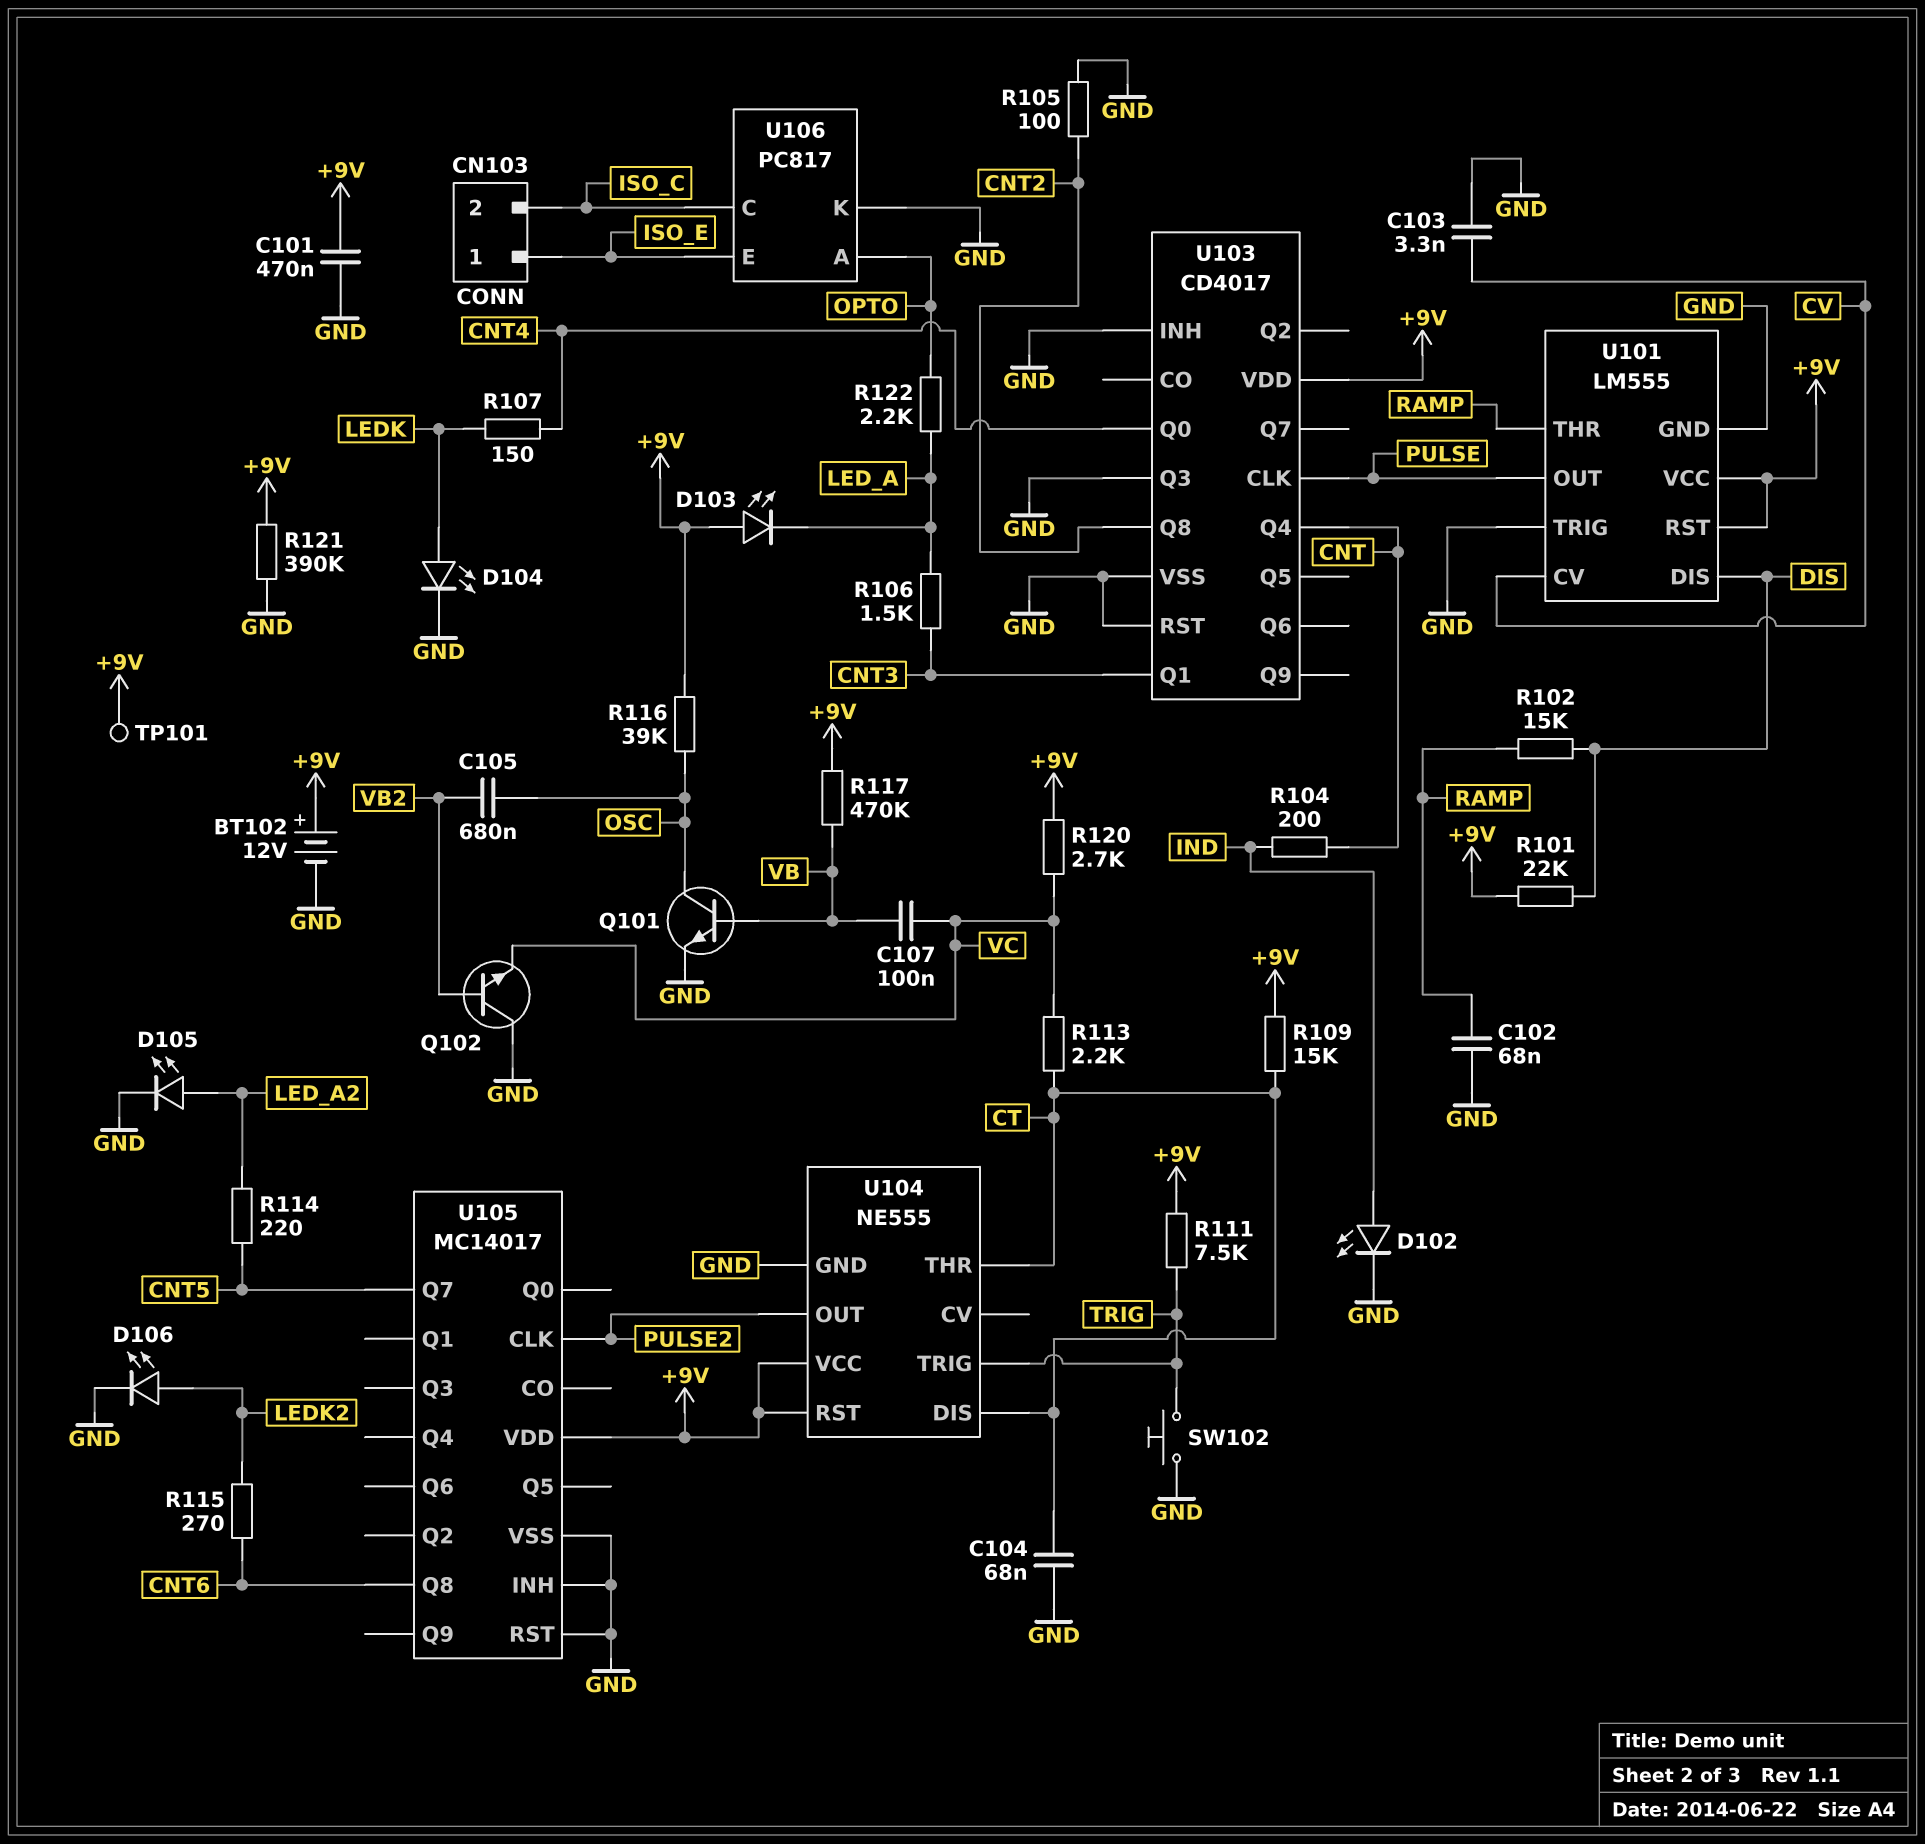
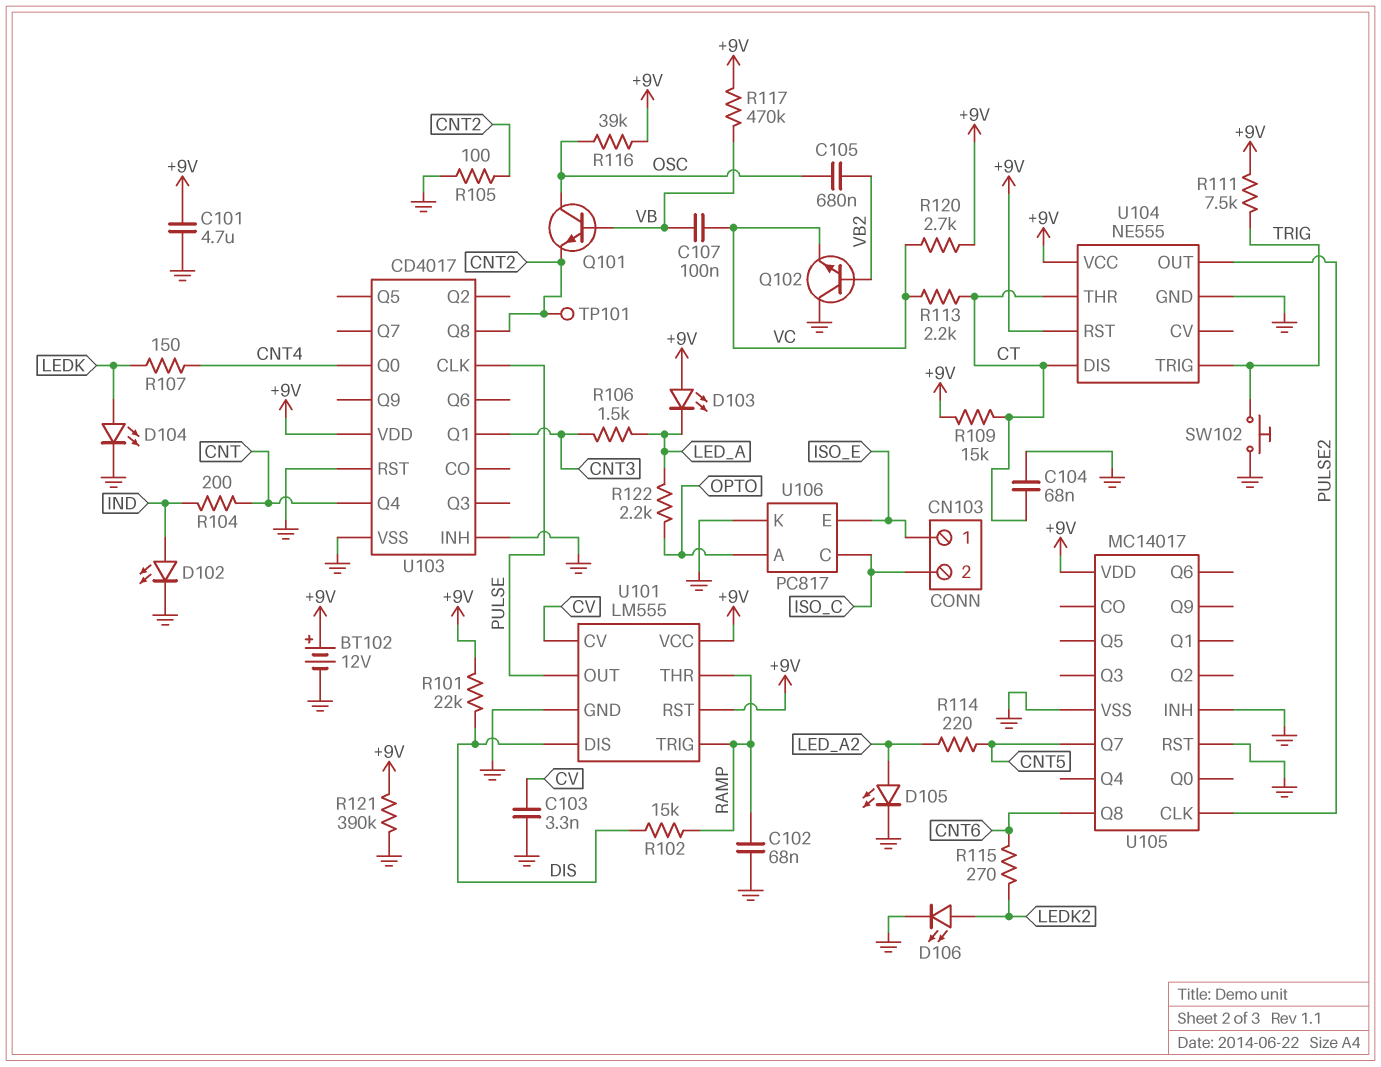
C101: 470nF (+9V, GND) -> 4.7uF (+9V, GND)
Q101: NPN (B VB, C OSC, E GND) -> NPN (B VB, C OSC, E CNT2)
TP101: test point (+9V) -> test point (CNT2)
U101 pin TRIG: GND -> RAMP
U103 pin Q3: GND -> none

